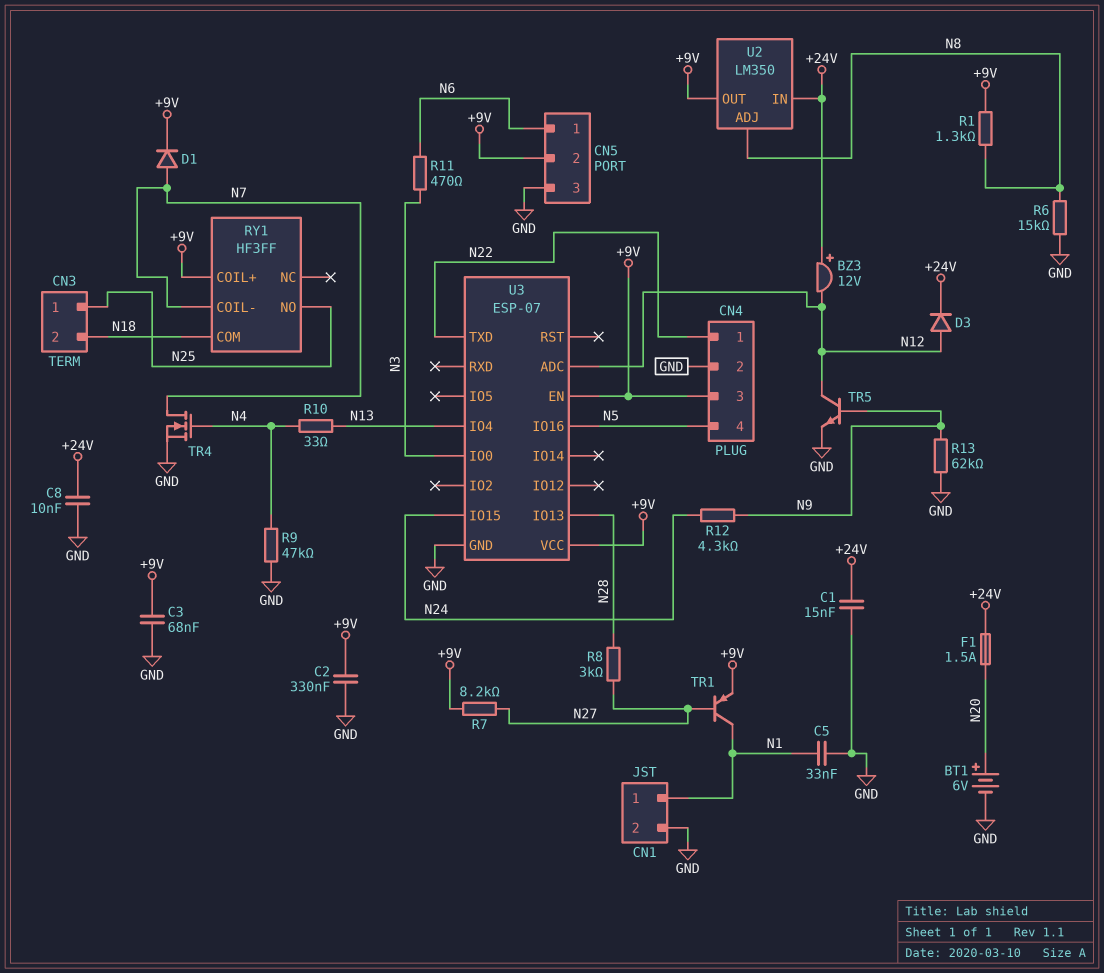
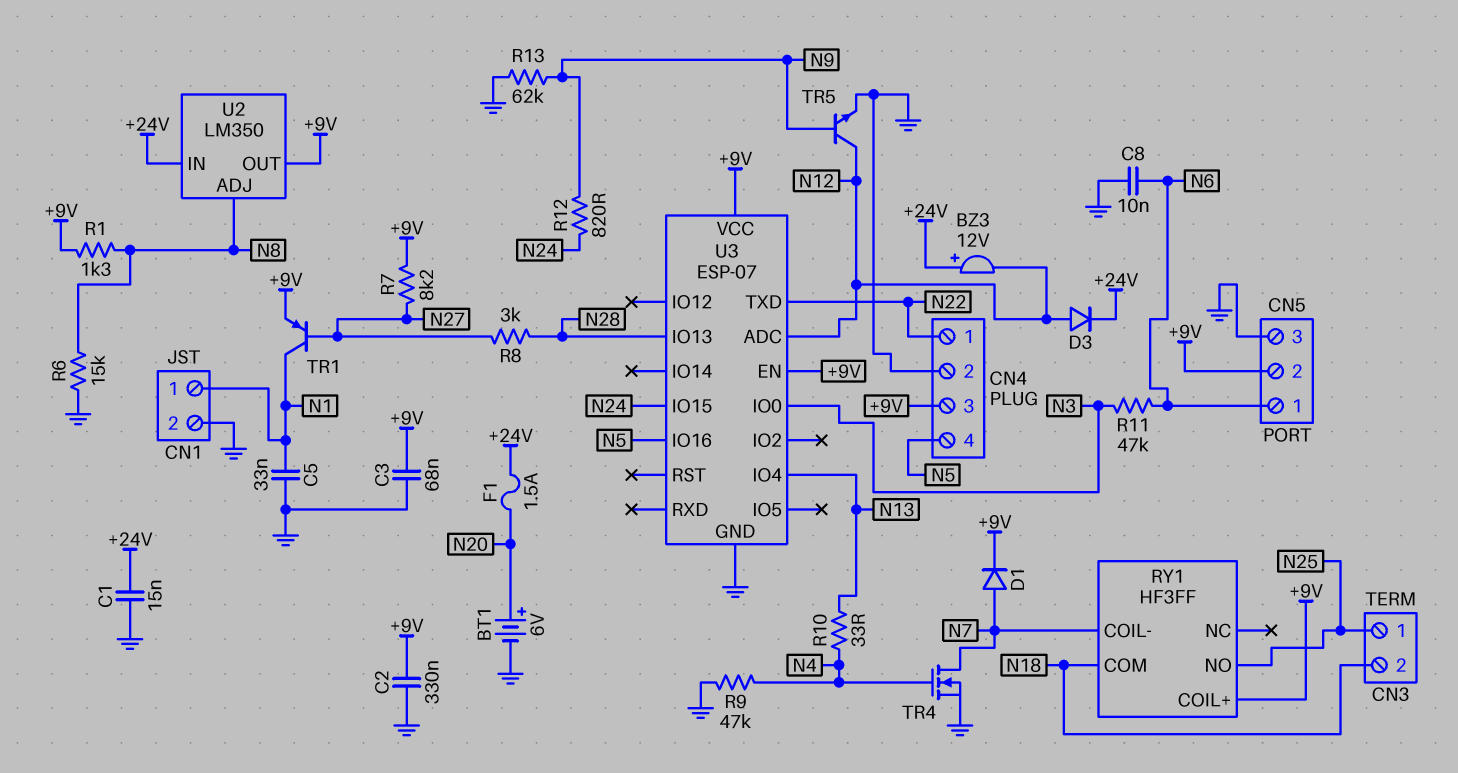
C8: 10nF (+24V, GND) -> 10nF (GND, N6)
R11: 470 (N3, N6) -> 47k (N3, N6)
R12: 4.3k (N9, N24) -> 820 (N9, N24)

